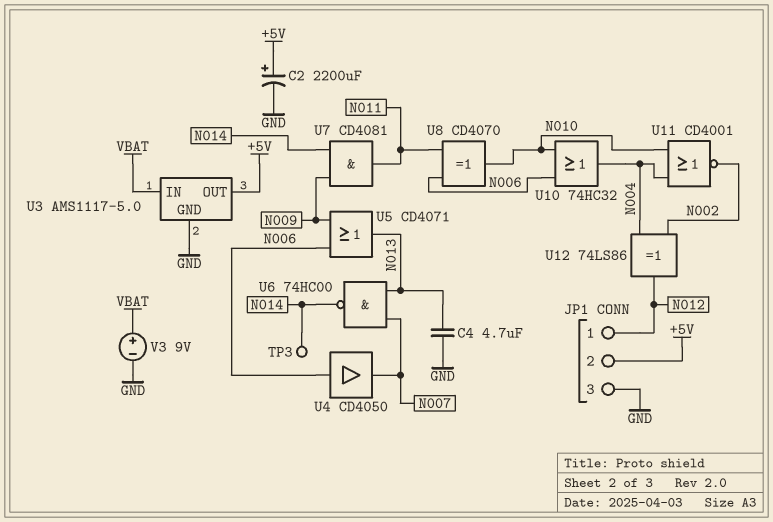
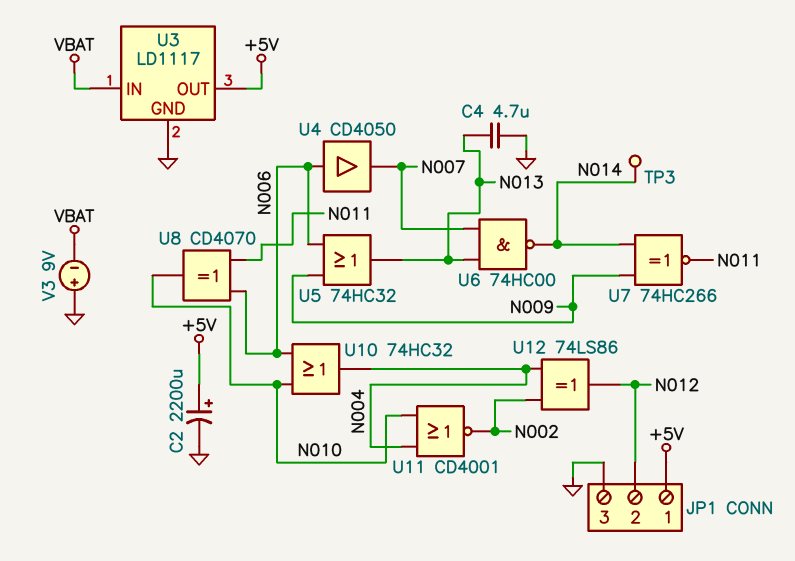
JP1 pin 1: N012 -> +5V
JP1 pin 2: +5V -> N012
U3: AMS1117-5.0 -> LD1117
U5: OR CD4071 (in N006, in N009, out N013) -> OR 74HC32 (in N006, in N009, out N013)
U7: AND CD4081 (in N009, in N014, out N011) -> XNOR 74HC266 (in N009, in N014, out N011)
V3: 9V (plus VBAT, minus GND) -> 9V (plus GND, minus VBAT)

